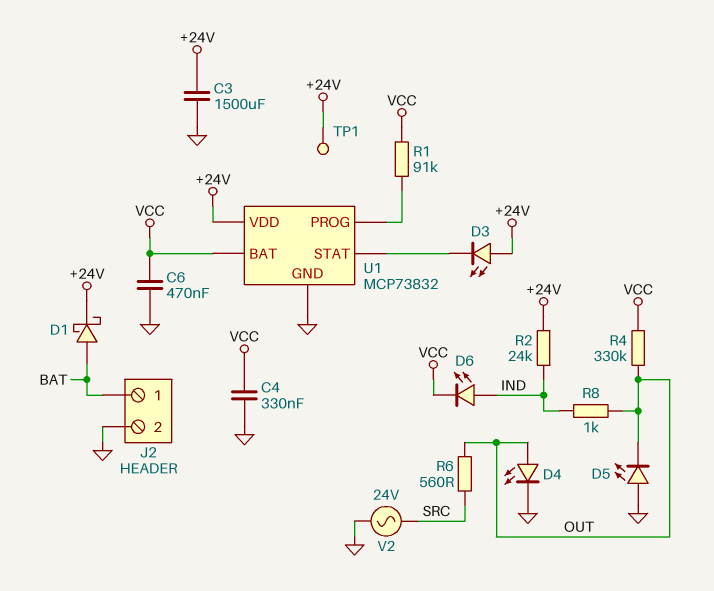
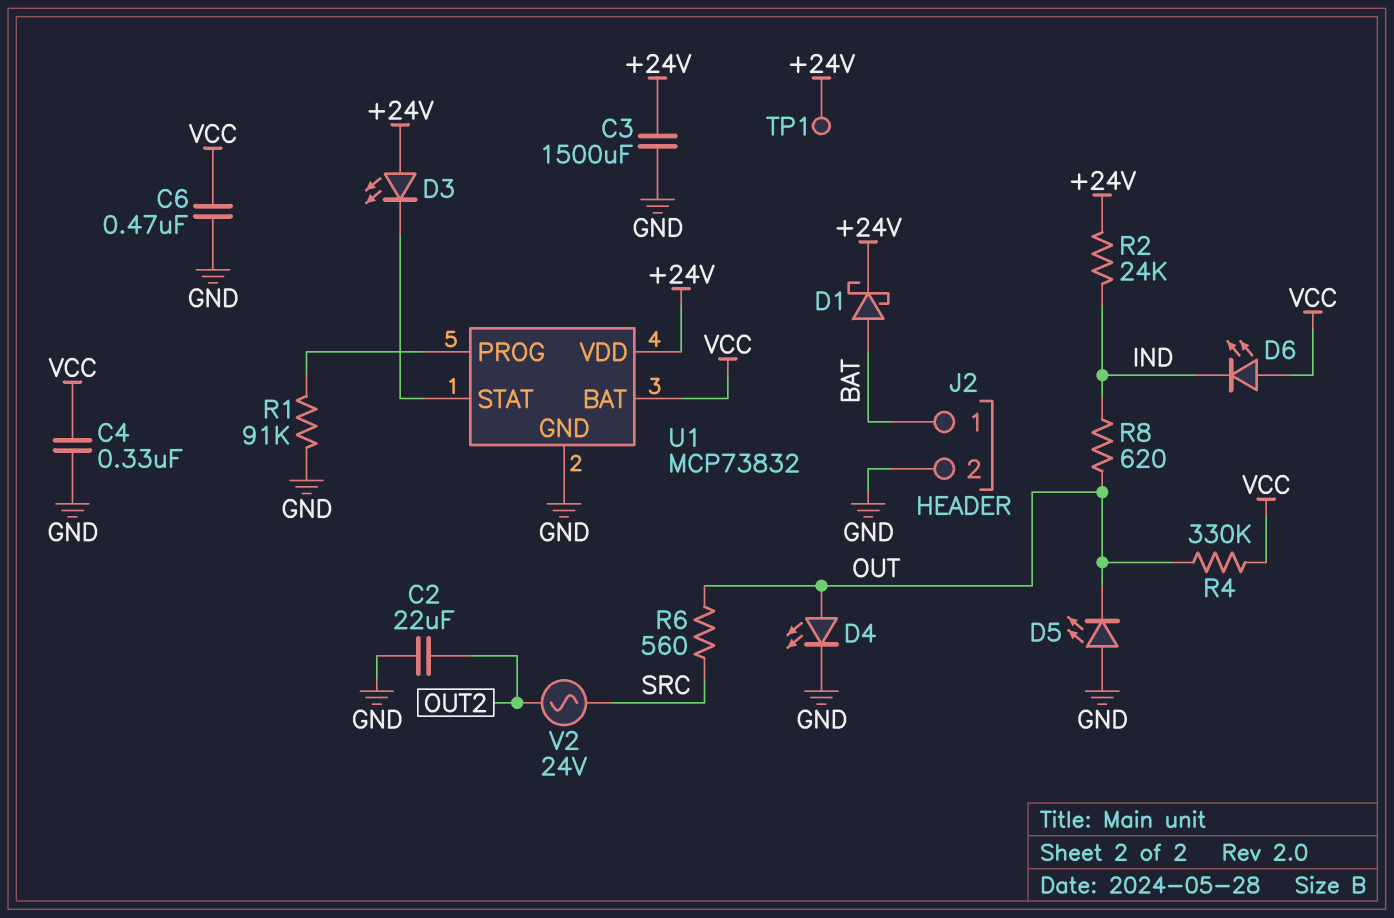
C2: none -> 22uF (GND, OUT2)
D6: LED (A IND, K VCC) -> LED (A VCC, K IND)
R1: 91k (U1/PROG, VCC) -> 91k (GND, U1/PROG)
R8: 1k (IND, OUT) -> 620 (IND, OUT)
V2: AC 24V (GND, SRC) -> AC 24V (OUT2, SRC)

